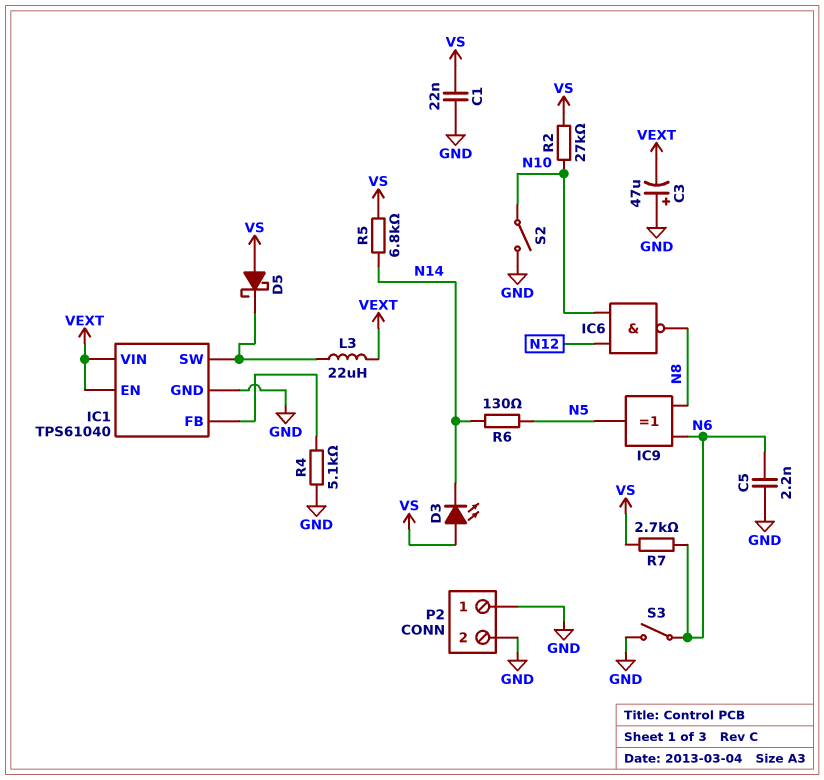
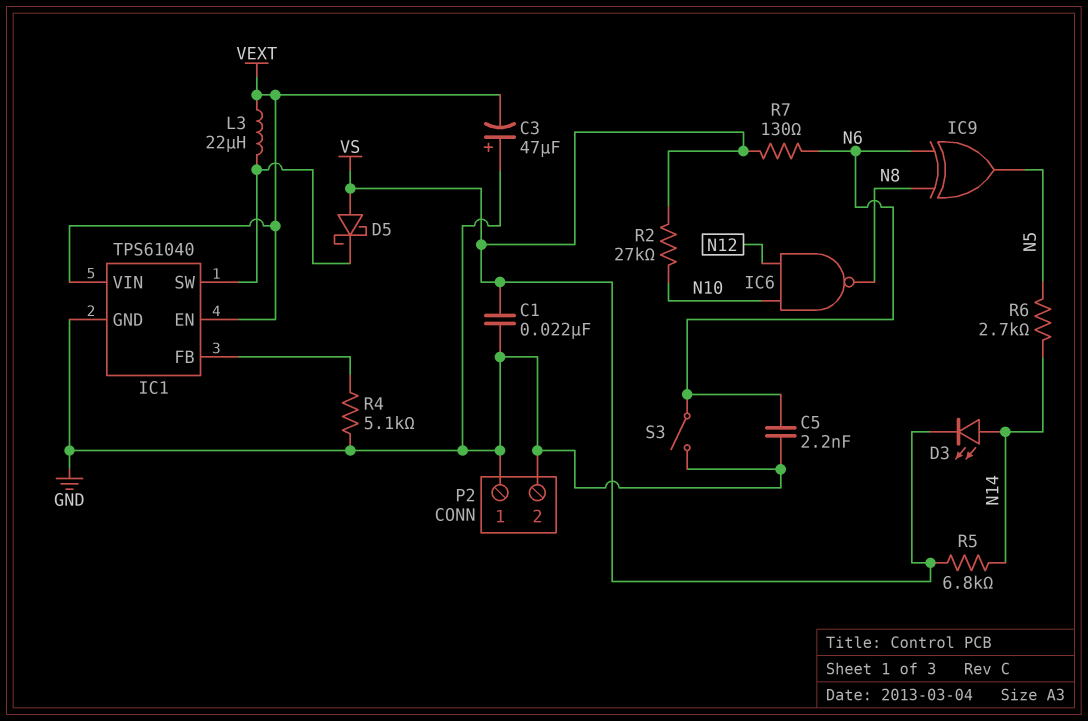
D3: LED (A VS, K N14) -> LED (A N14, K VS)
R6: 130 (N5, N14) -> 2.7k (N5, N14)
R7: 2.7k (N6, VS) -> 130 (N6, VS)
S2: switch (GND, N10) -> none

